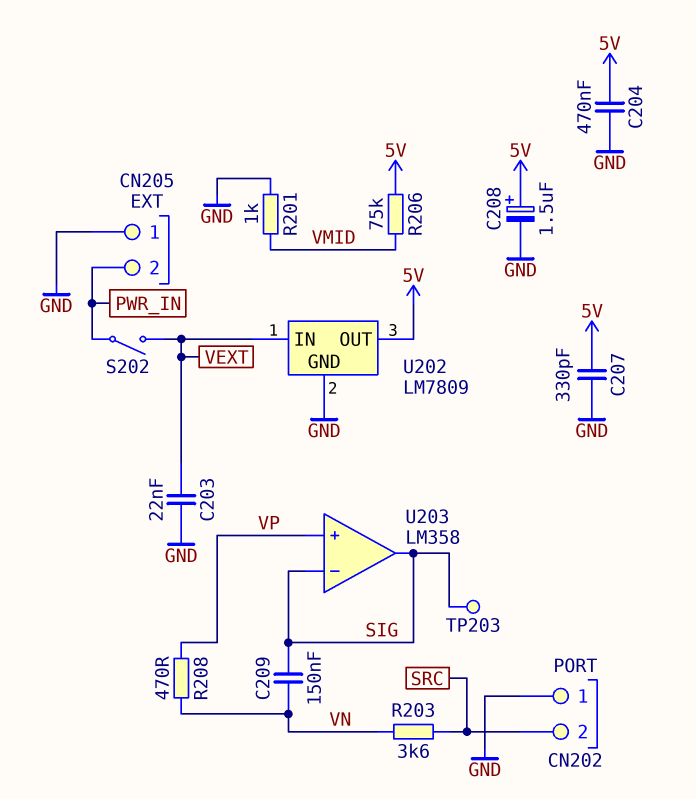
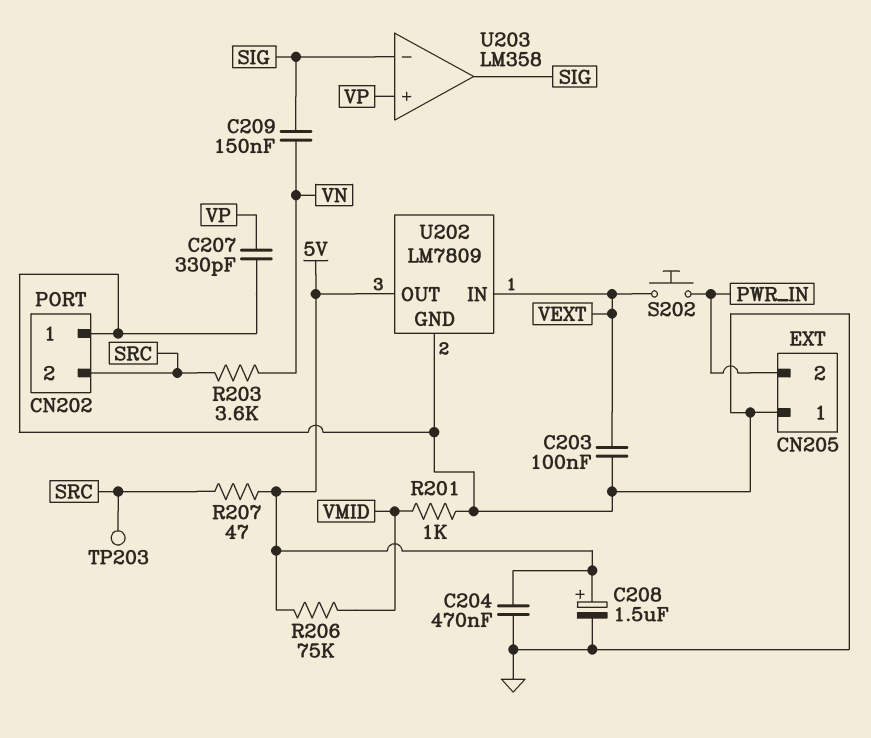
C203: 22nF (GND, VEXT) -> 100nF (GND, VEXT)
C207: 330pF (5V, GND) -> 330pF (GND, VP)
R207: none -> 47 (5V, SRC)
R208: 470 (VN, VP) -> none
S202: switch (PWR_IN, VEXT) -> button (PWR_IN, VEXT)
TP203: test point (SIG) -> test point (SRC)

